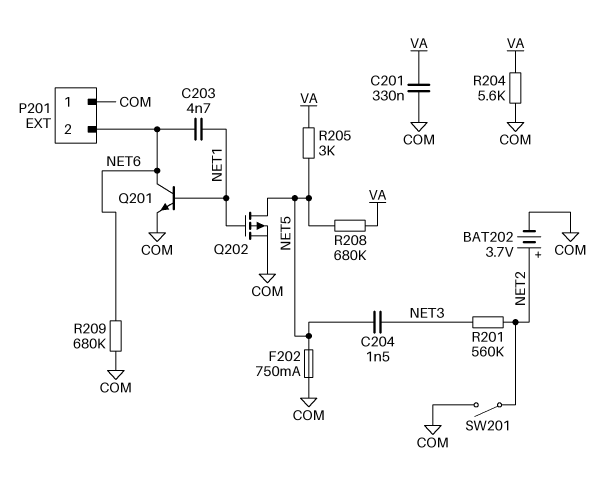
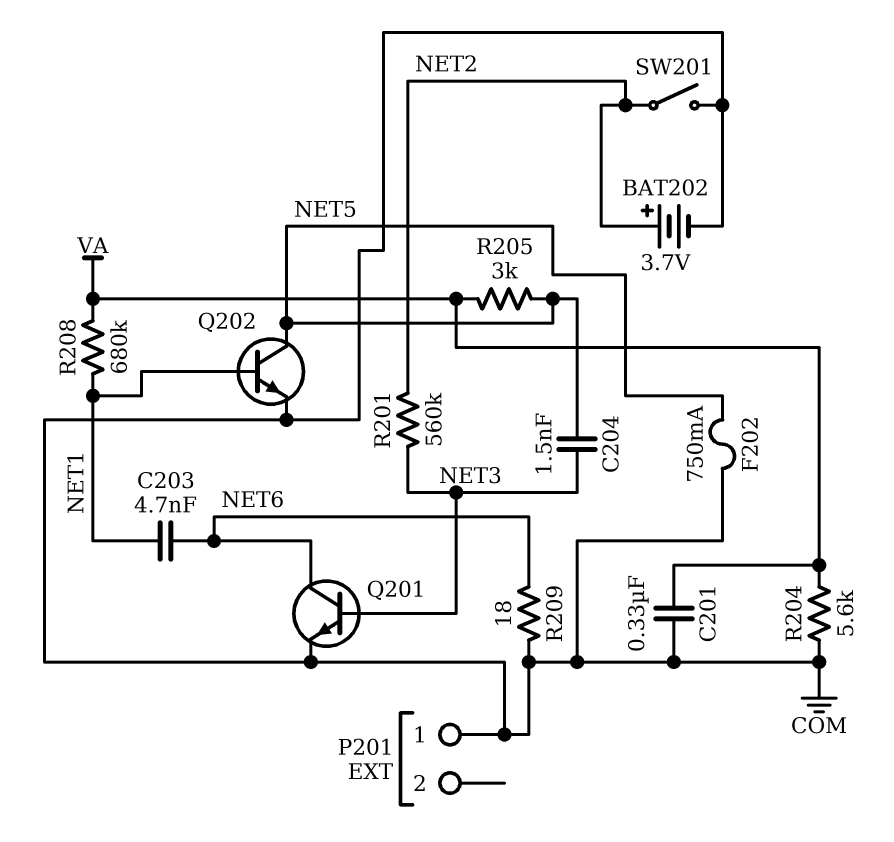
P201 pin 2: NET6 -> none
Q201: NPN (B NET1, C NET6, E COM) -> NPN (B NET3, C NET6, E COM)
Q202: PMOS (G NET1, D NET5, S COM) -> NPN (B NET1, C NET5, E COM)
R208: 680k (NET5, VA) -> 680k (NET1, VA)
R209: 680k (COM, NET6) -> 18 (COM, NET6)

